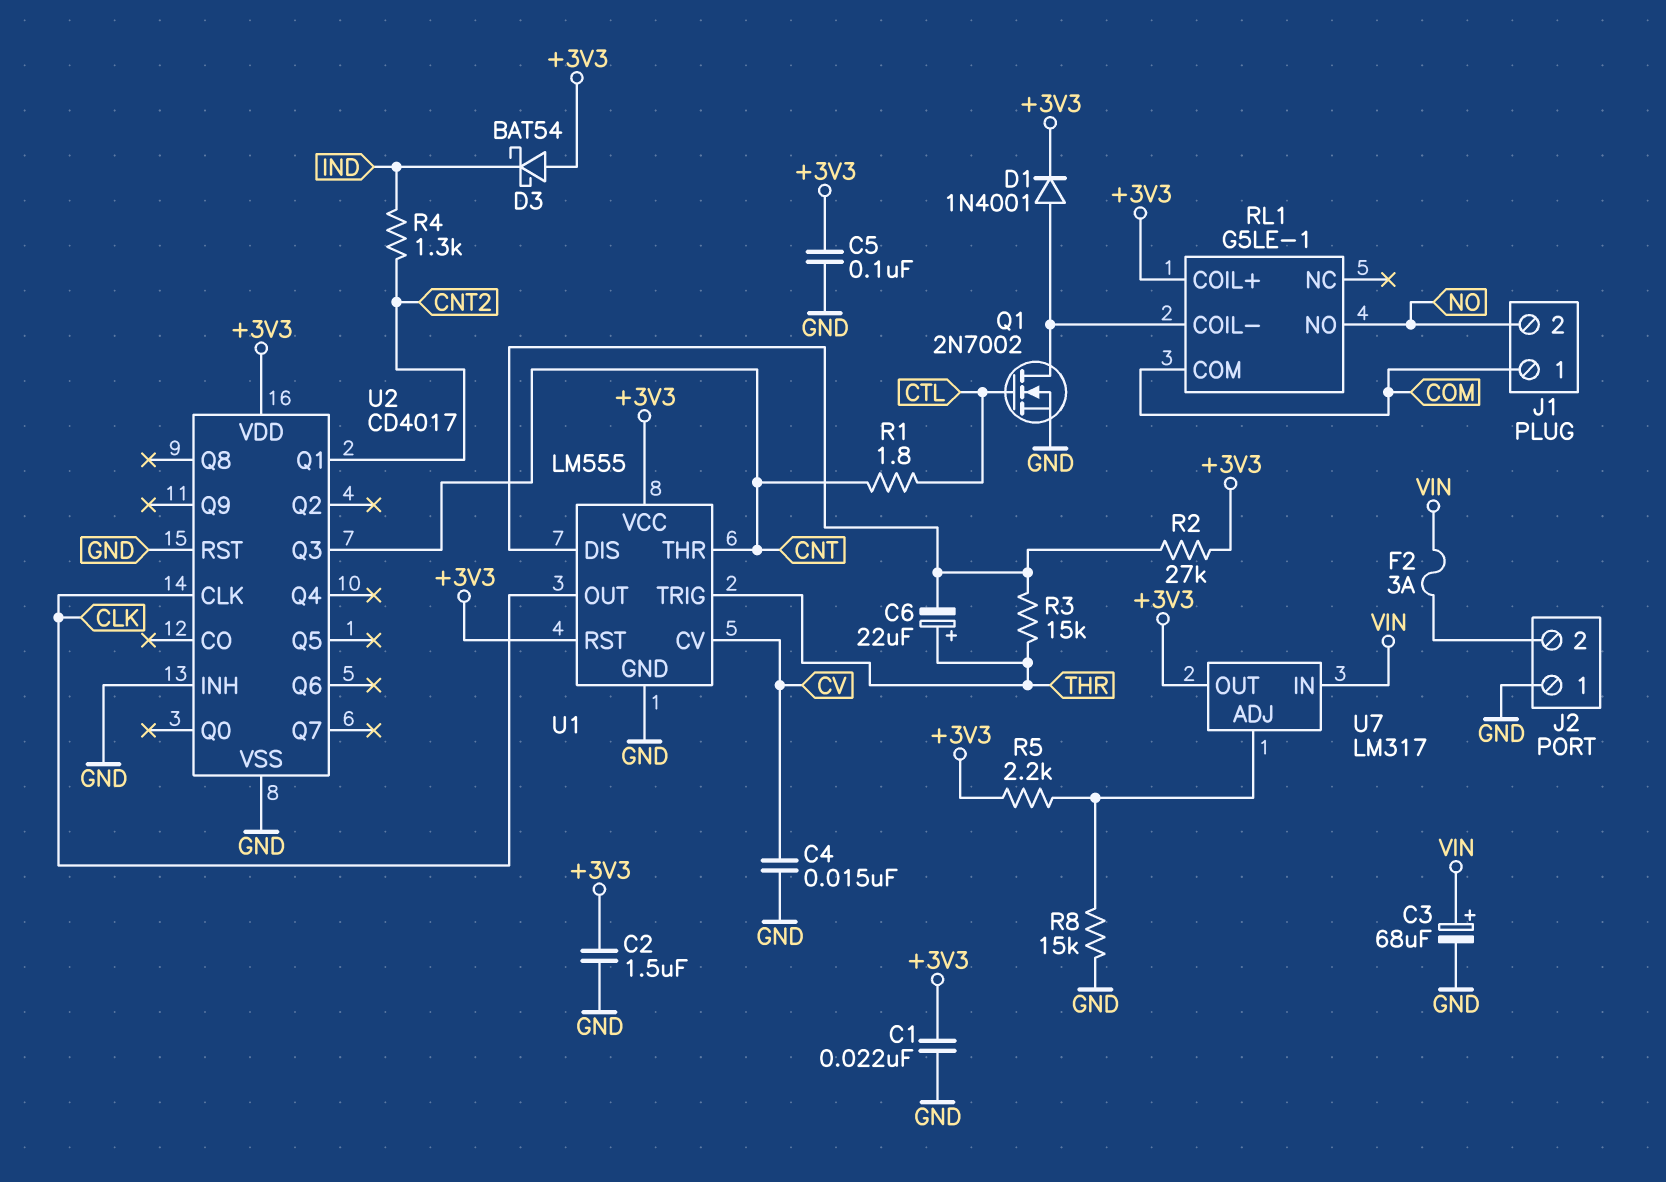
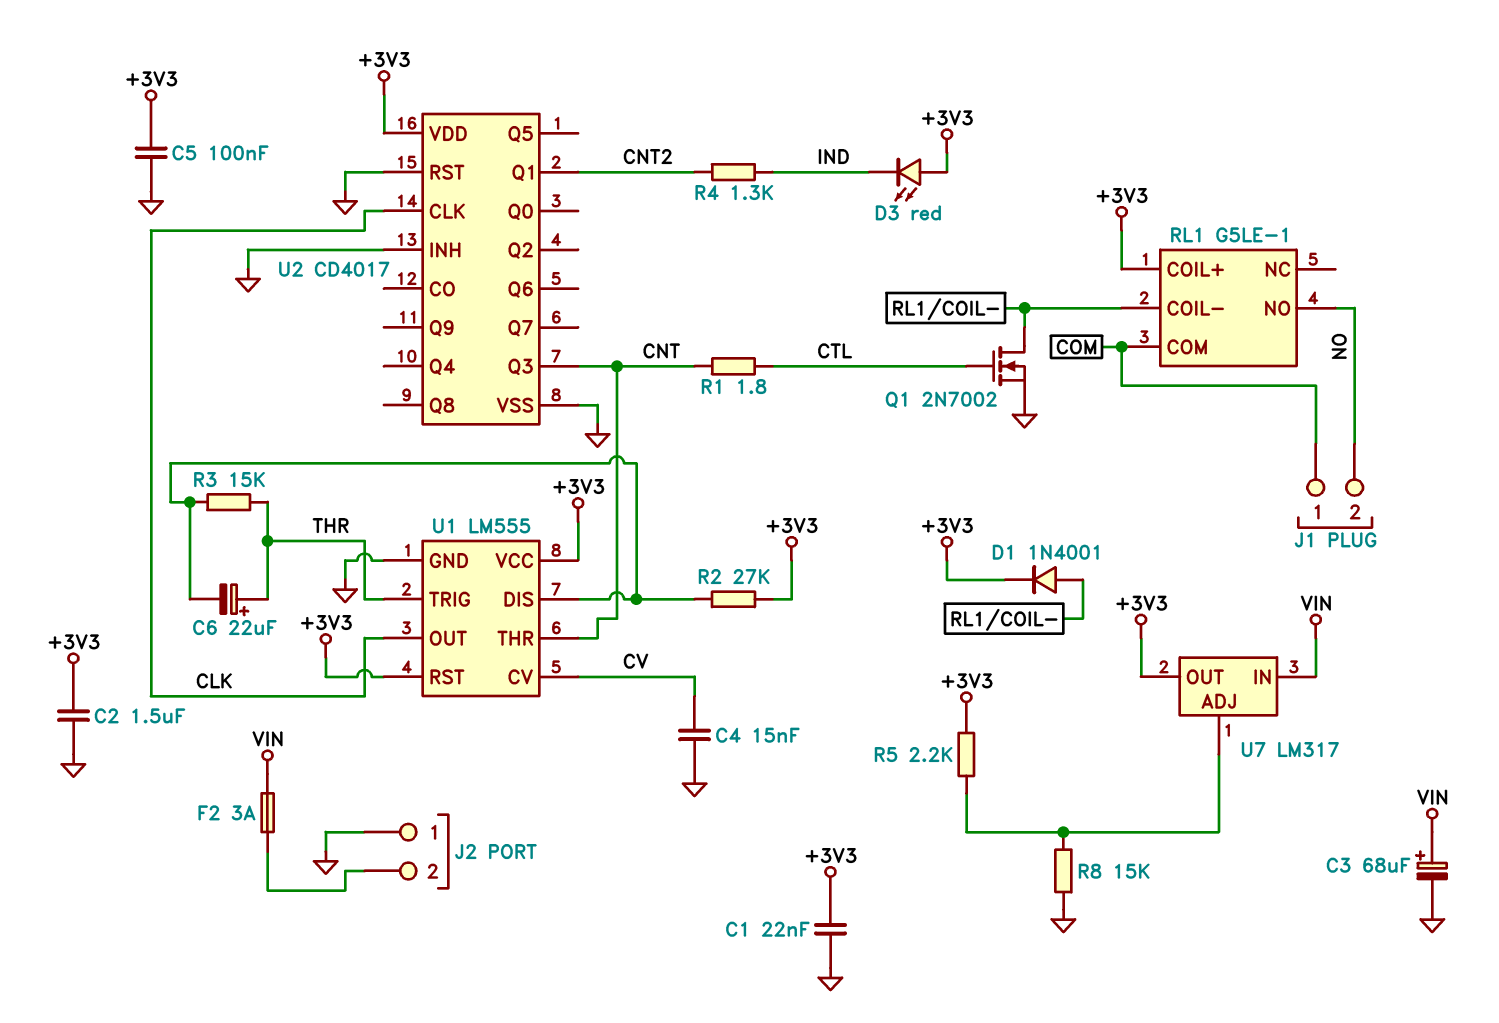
D3: schottky BAT54 (A +3V3, K IND) -> LED red (A +3V3, K IND)

